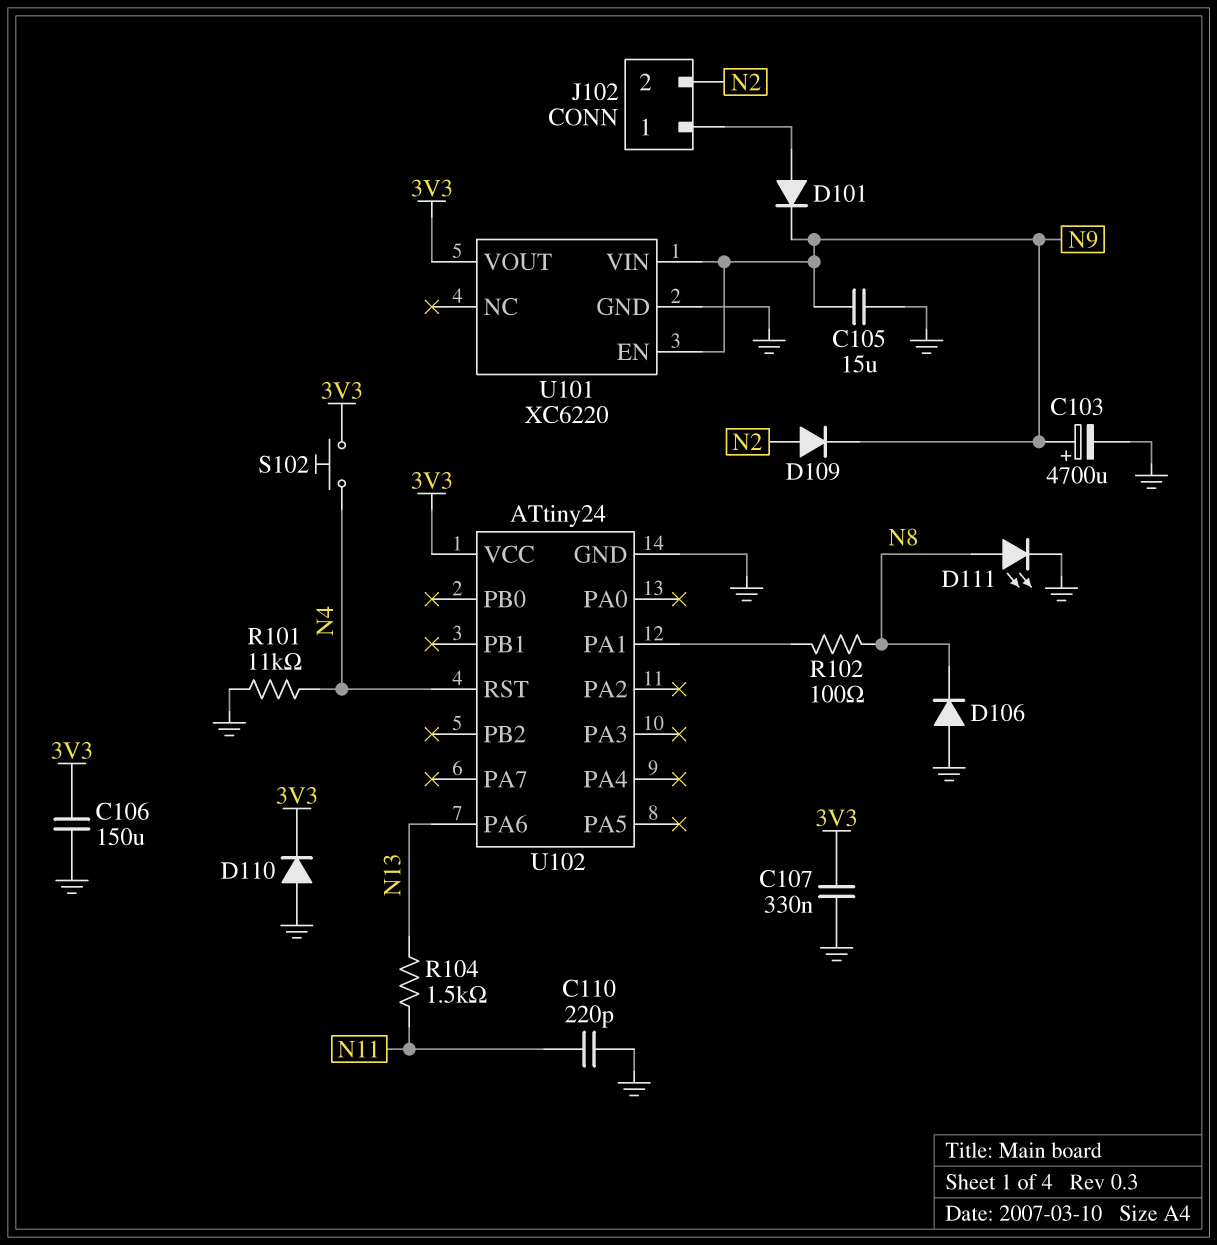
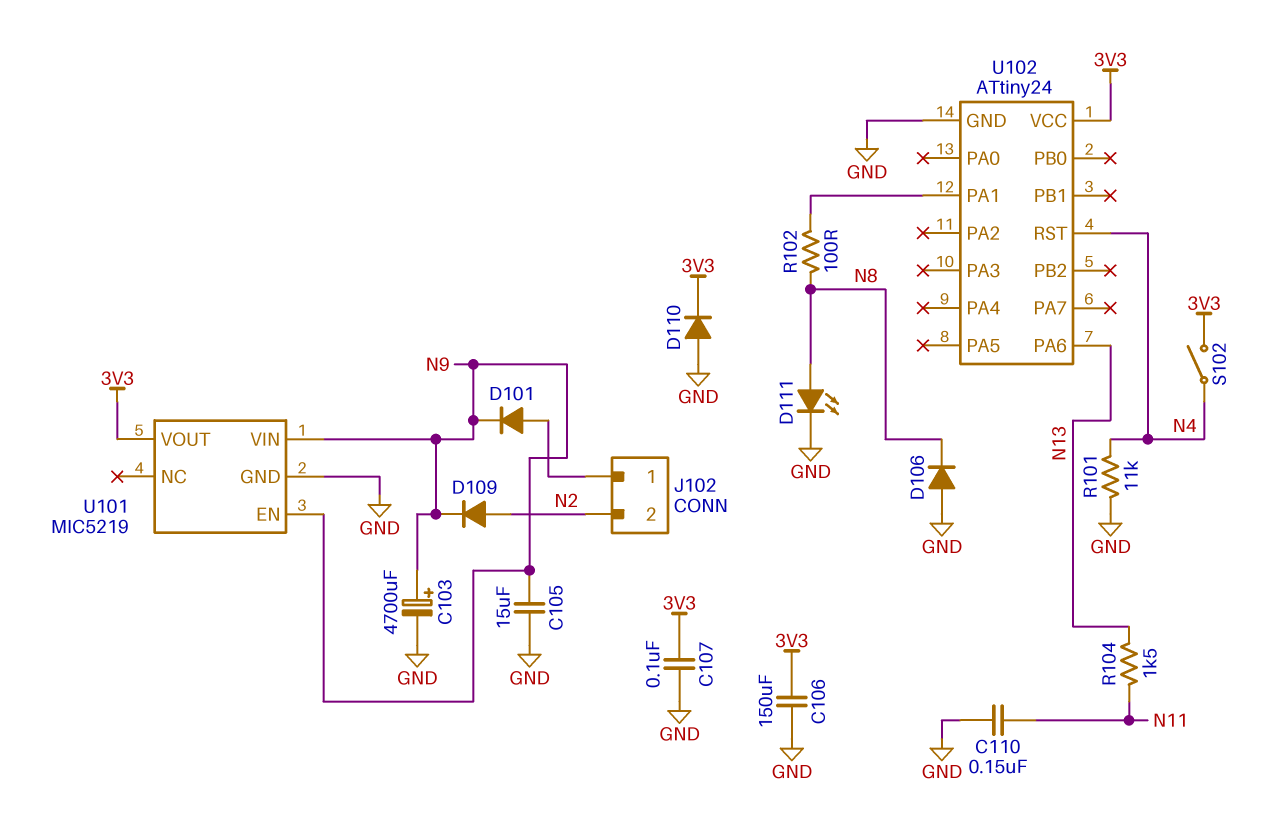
C107: 330nF (3V3, GND) -> 100nF (3V3, GND)
C110: 220pF (GND, N11) -> 150nF (GND, N11)
S102: button (3V3, N4) -> switch (3V3, N4)
U101: XC6220 -> MIC5219

